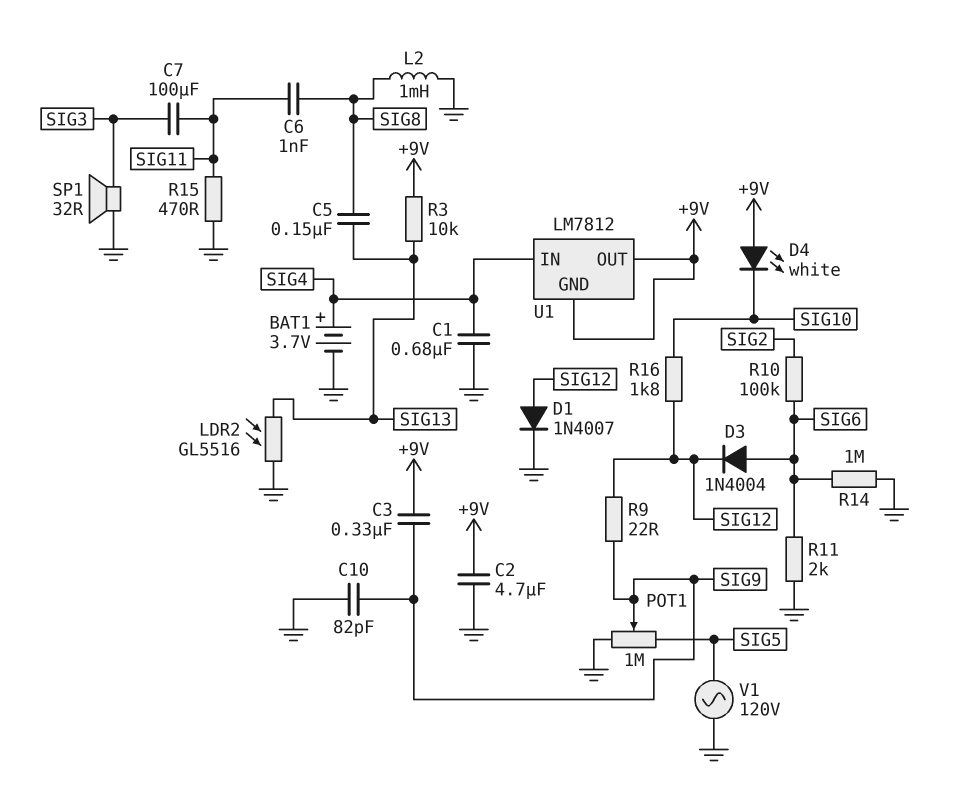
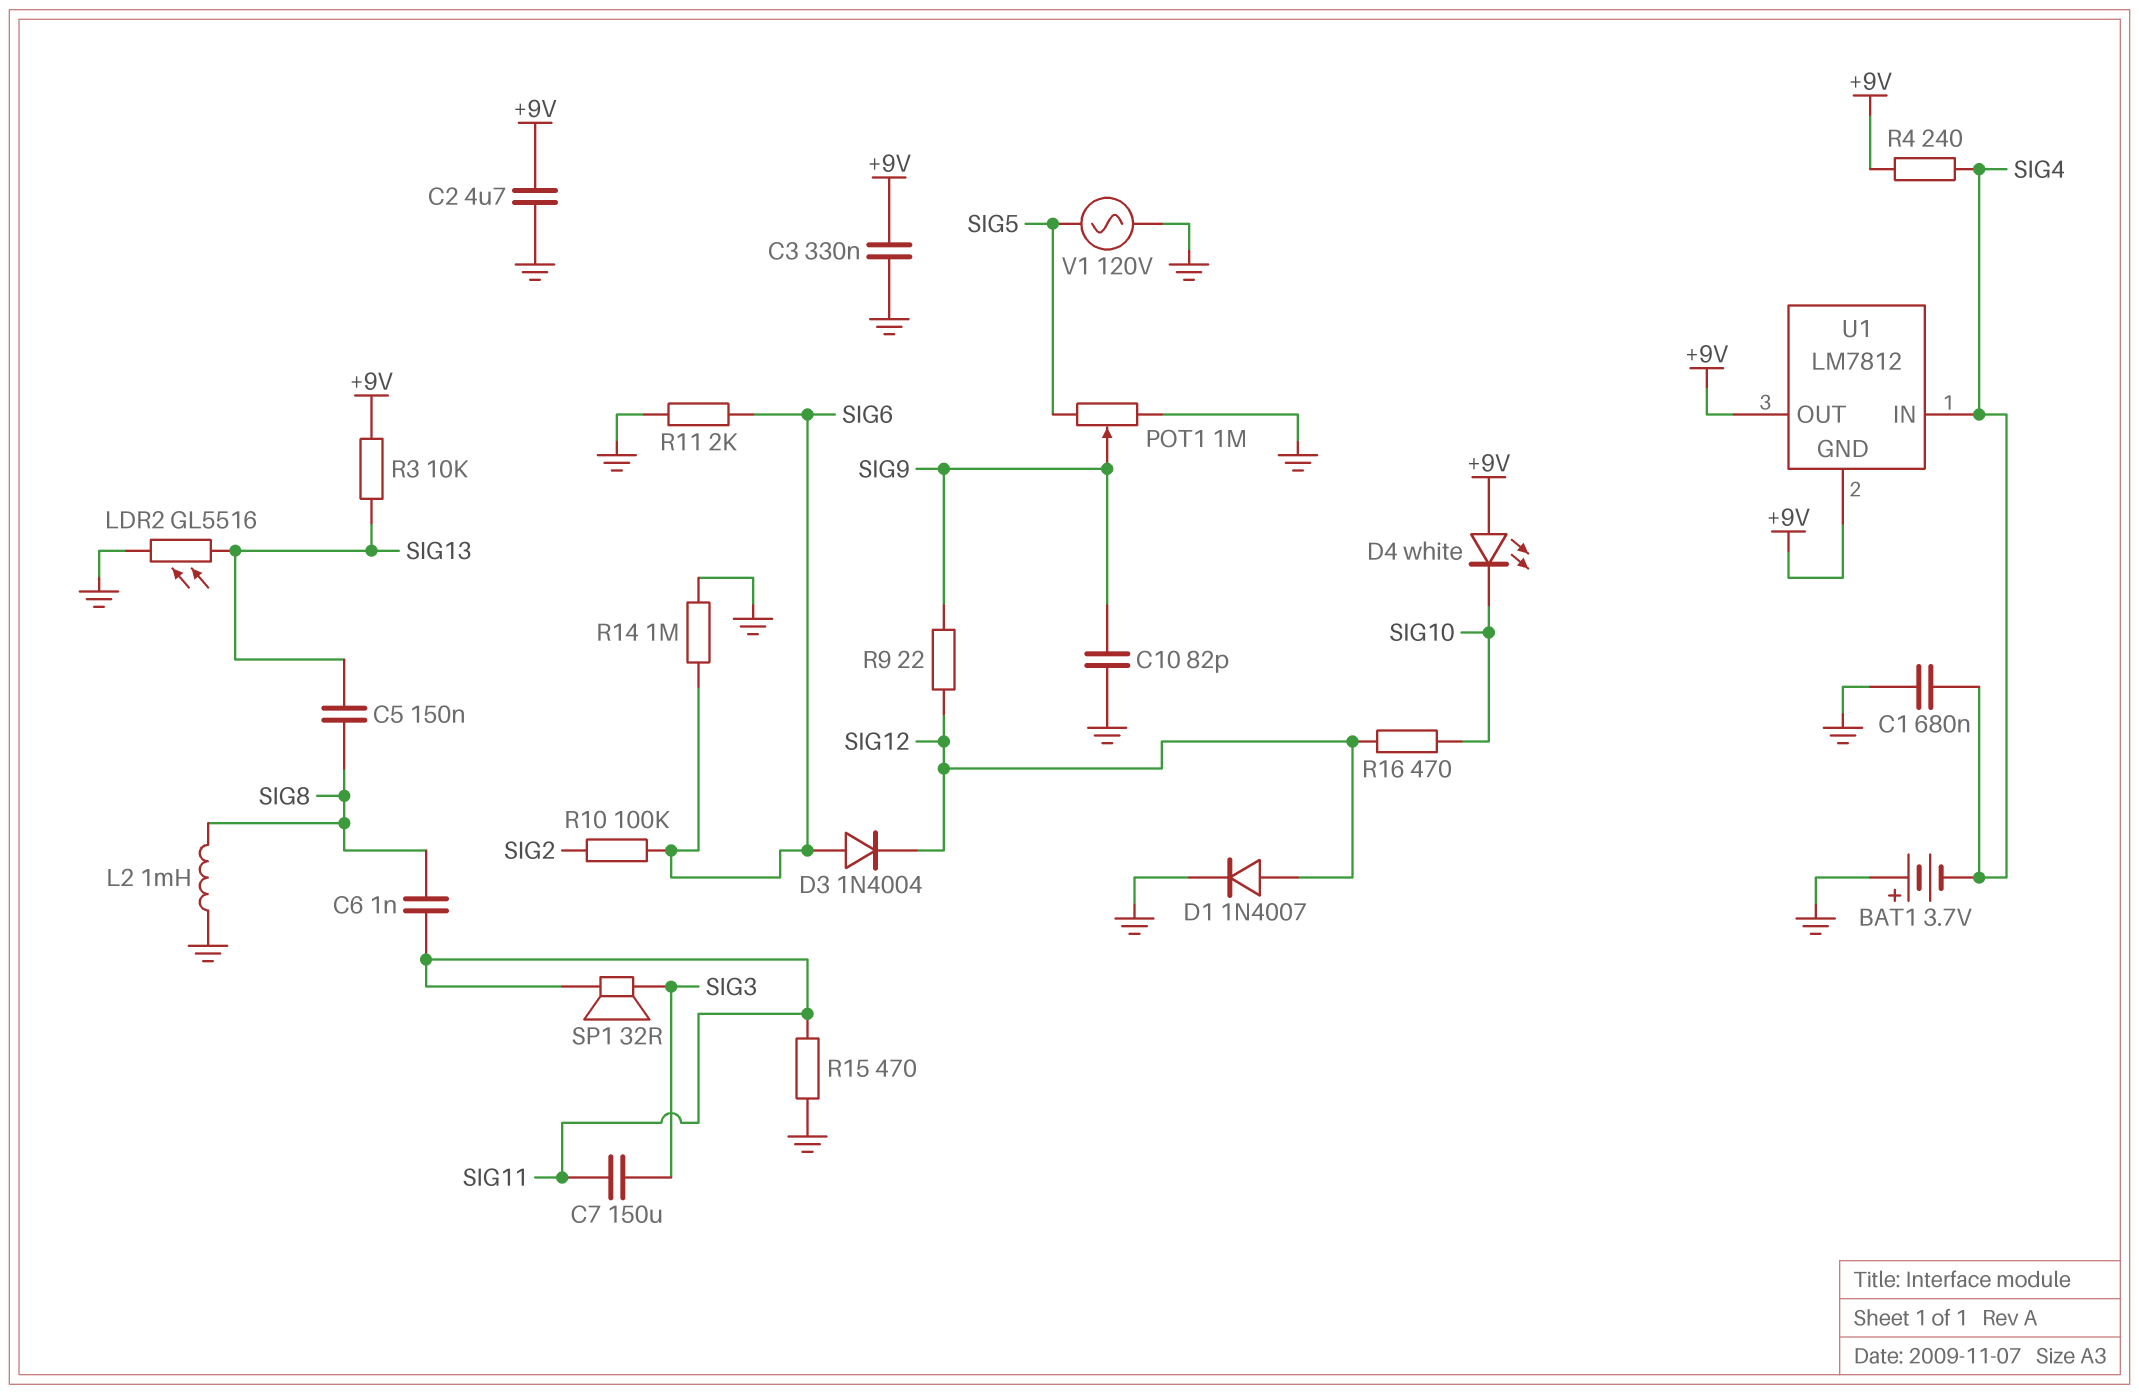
BAT1: 3.7V (plus SIG4, minus GND) -> 3.7V (plus GND, minus SIG4)
C3: 330nF (+9V, SIG9) -> 330nF (+9V, GND)
C7: 100uF (SIG3, SIG11) -> 150uF (SIG3, SIG11)
R4: none -> 240 (+9V, SIG4)
R16: 1.8k (SIG10, SIG12) -> 470 (SIG10, SIG12)
SP1: speaker 32R (GND, SIG3) -> speaker 32R (SIG3, SIG11)

